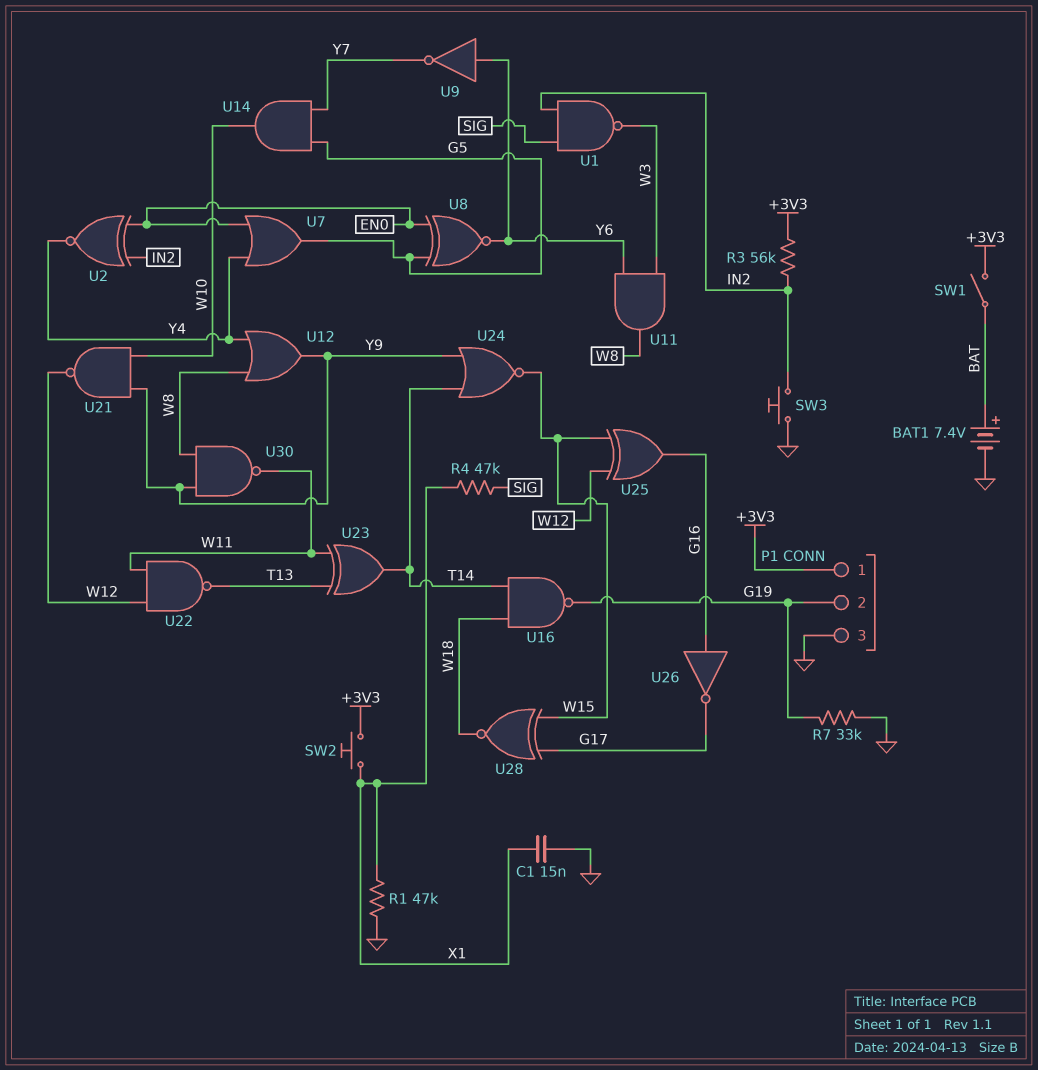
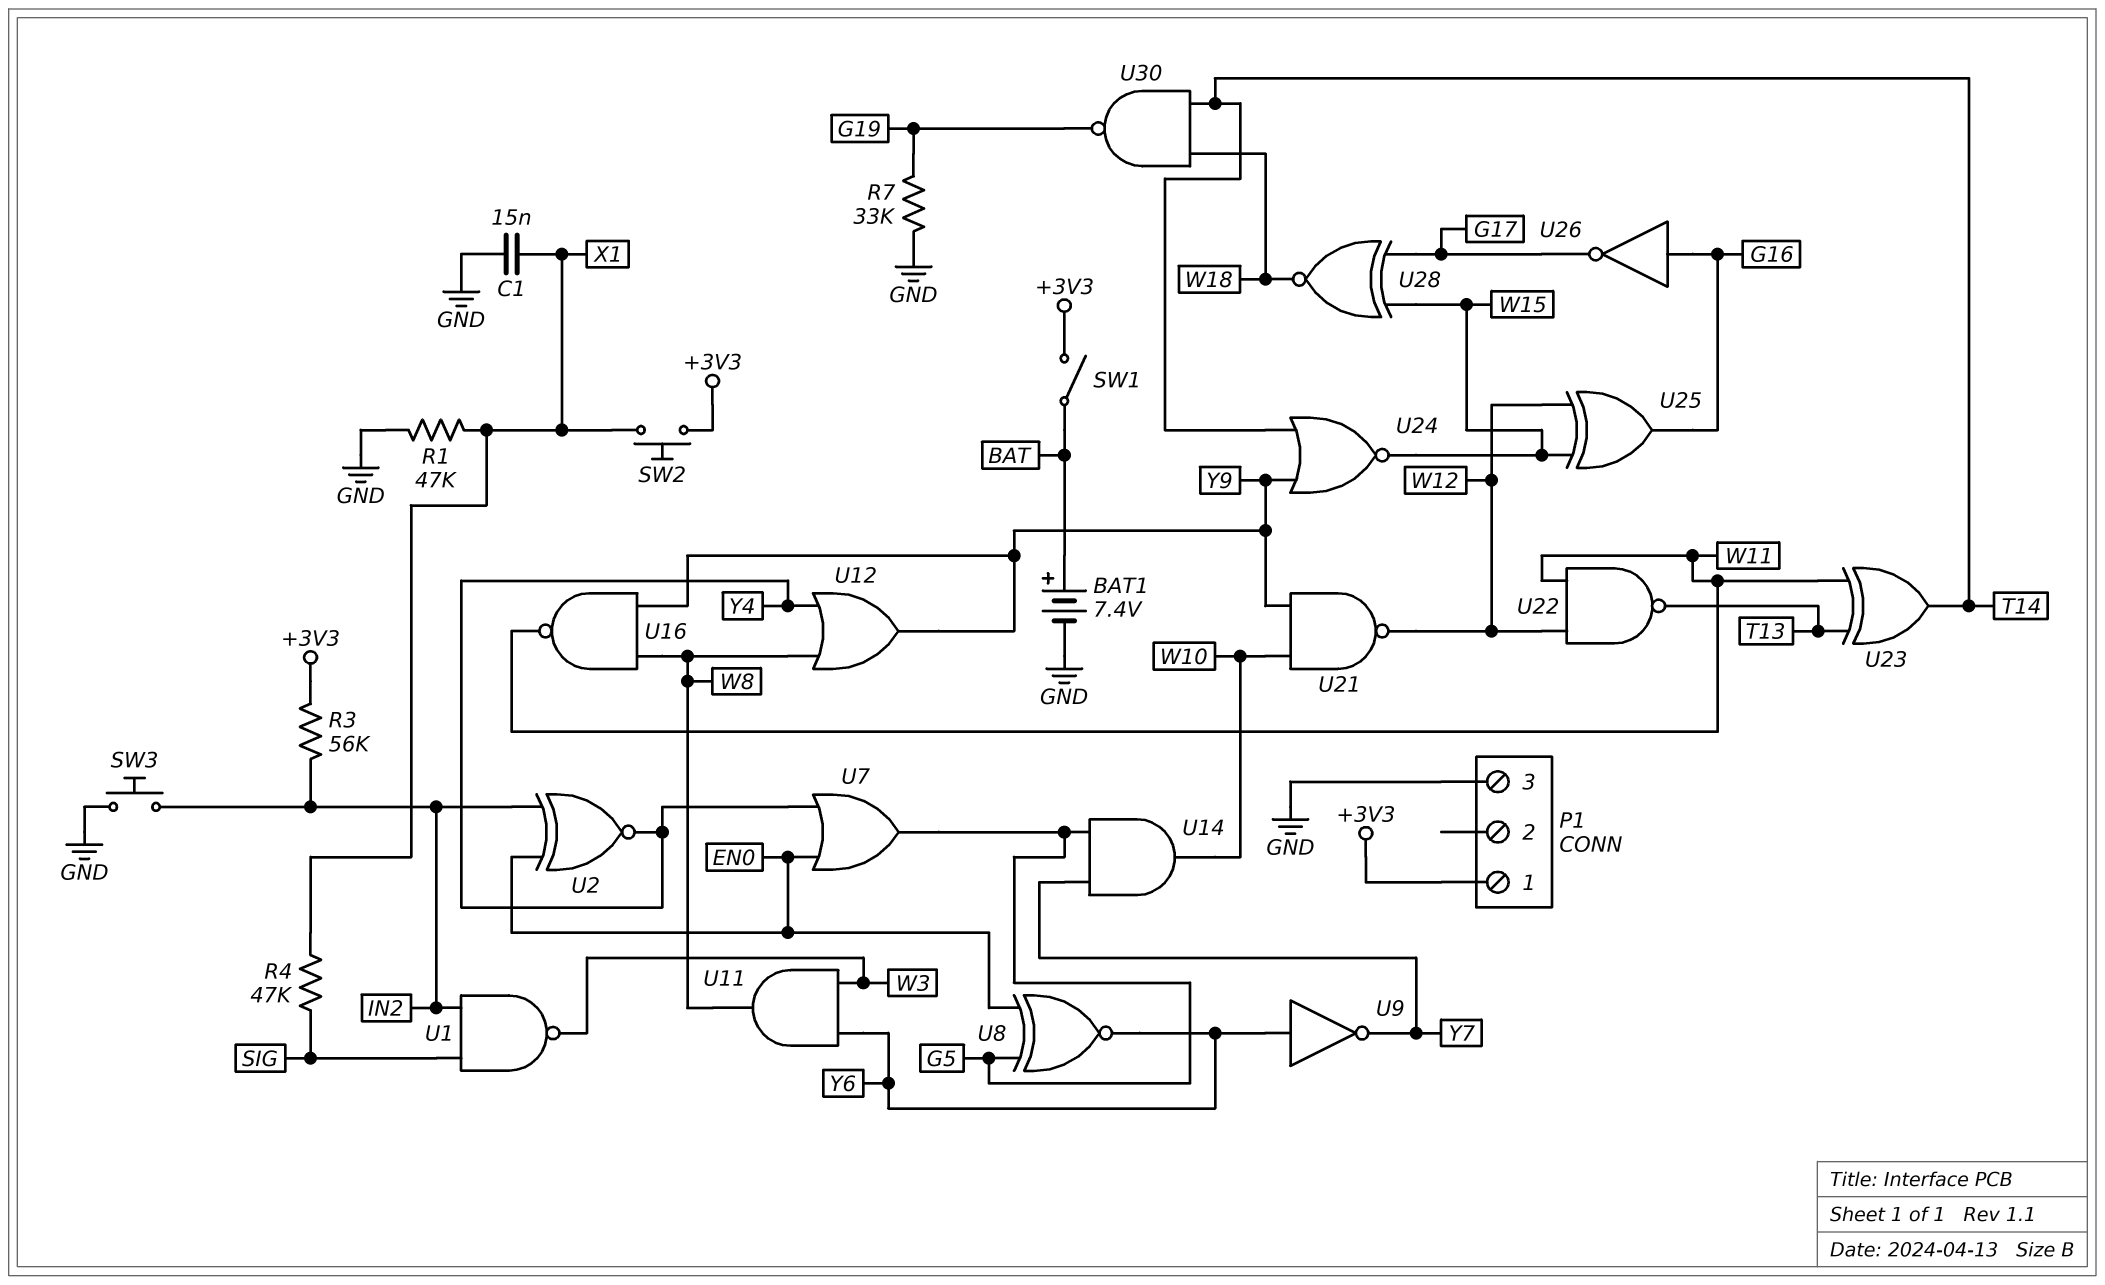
P1 pin 2: G19 -> none
U16: NAND (in T14, in W18, out G19) -> NAND (in W8, in Y9, out W11)
U30: NAND (in W8, in Y9, out W11) -> NAND (in T14, in W18, out G19)

